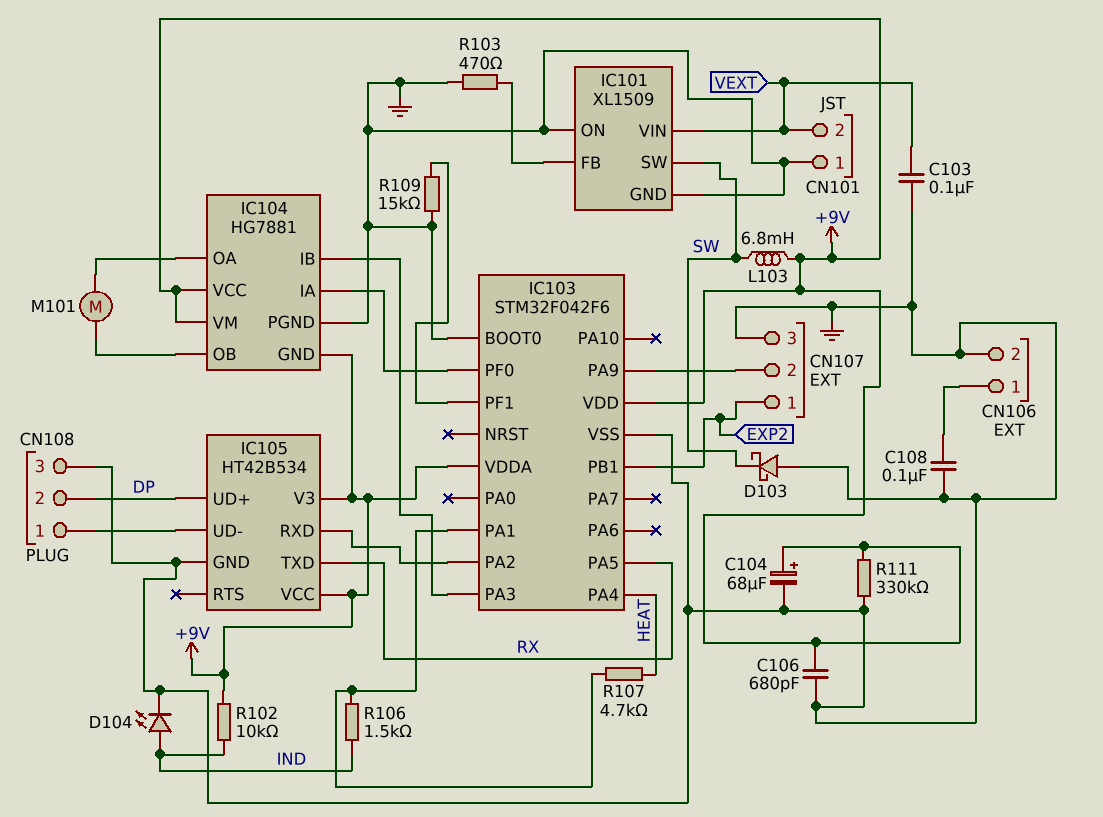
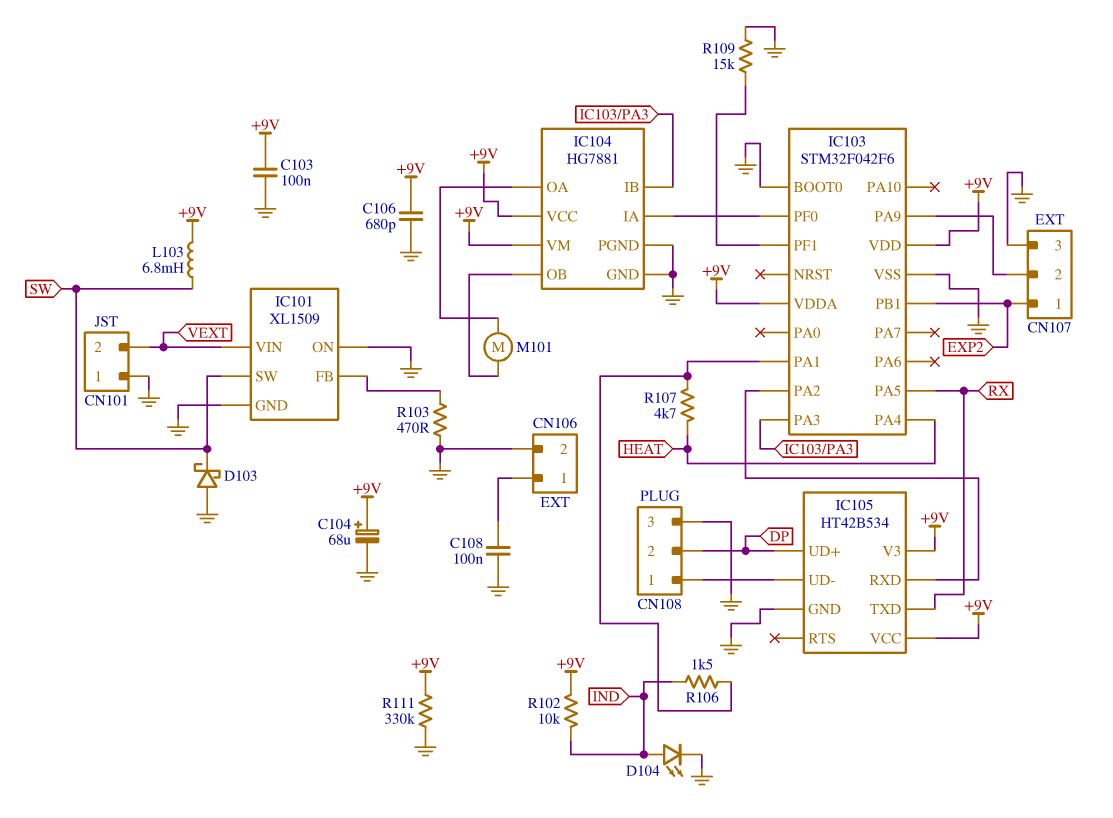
C103: 100nF (GND, VEXT) -> 100nF (+9V, GND)
IC104 pin GND: +9V -> GND

